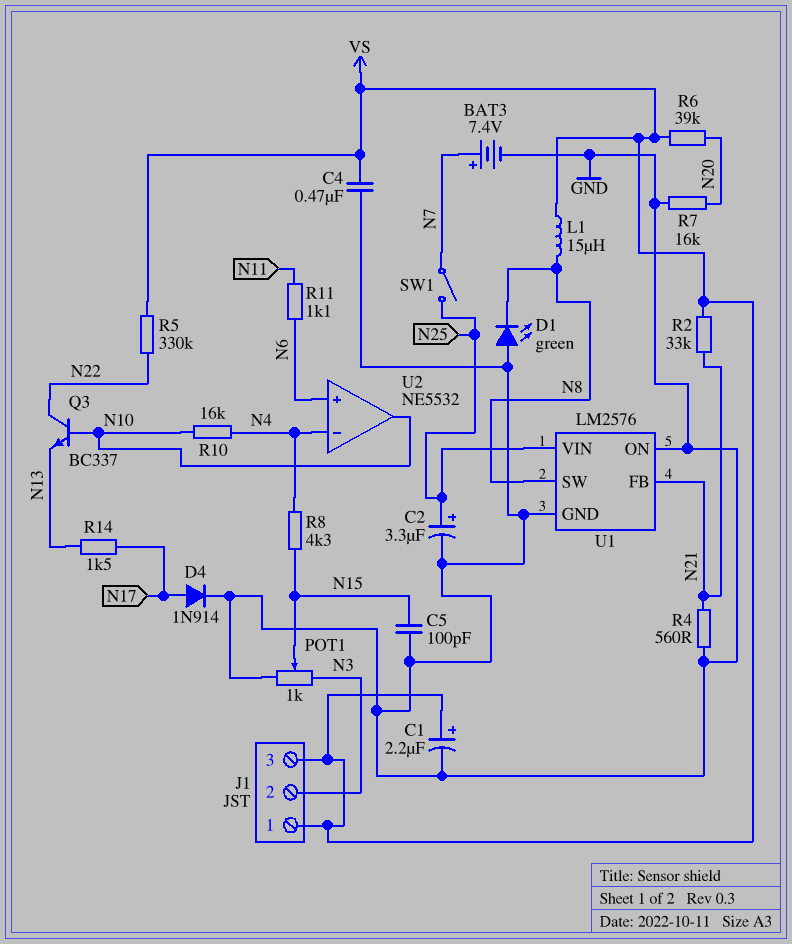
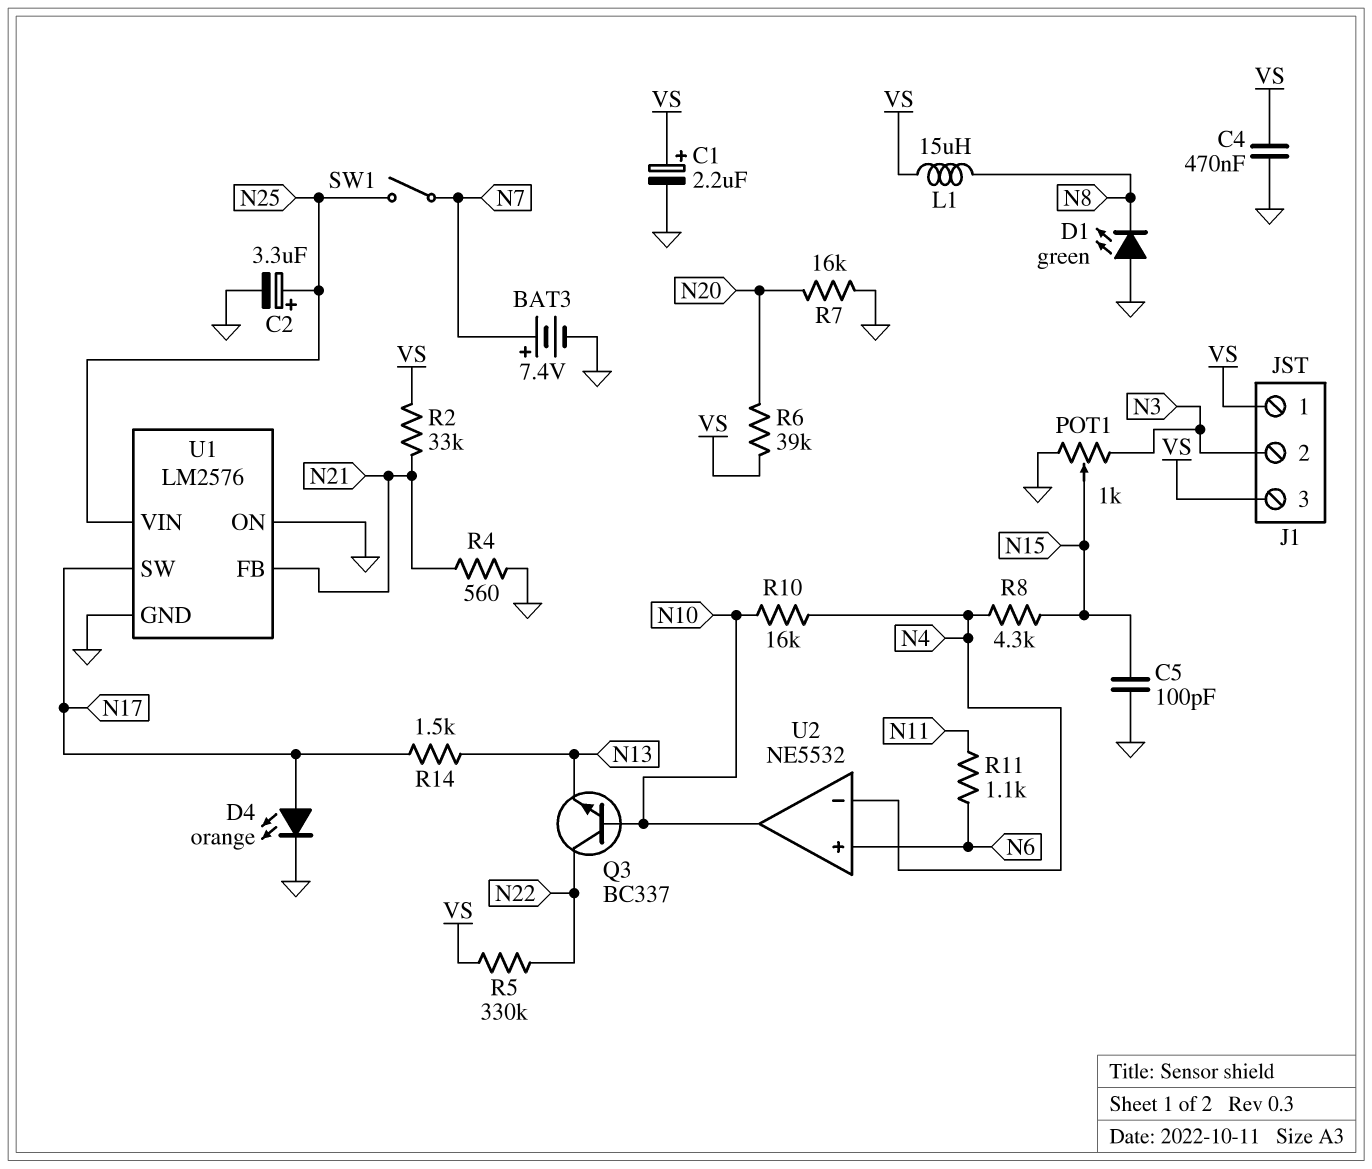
D4: diode 1N914 (A N17, K GND) -> LED orange (A N17, K GND)
U1 pin SW: N8 -> N17

